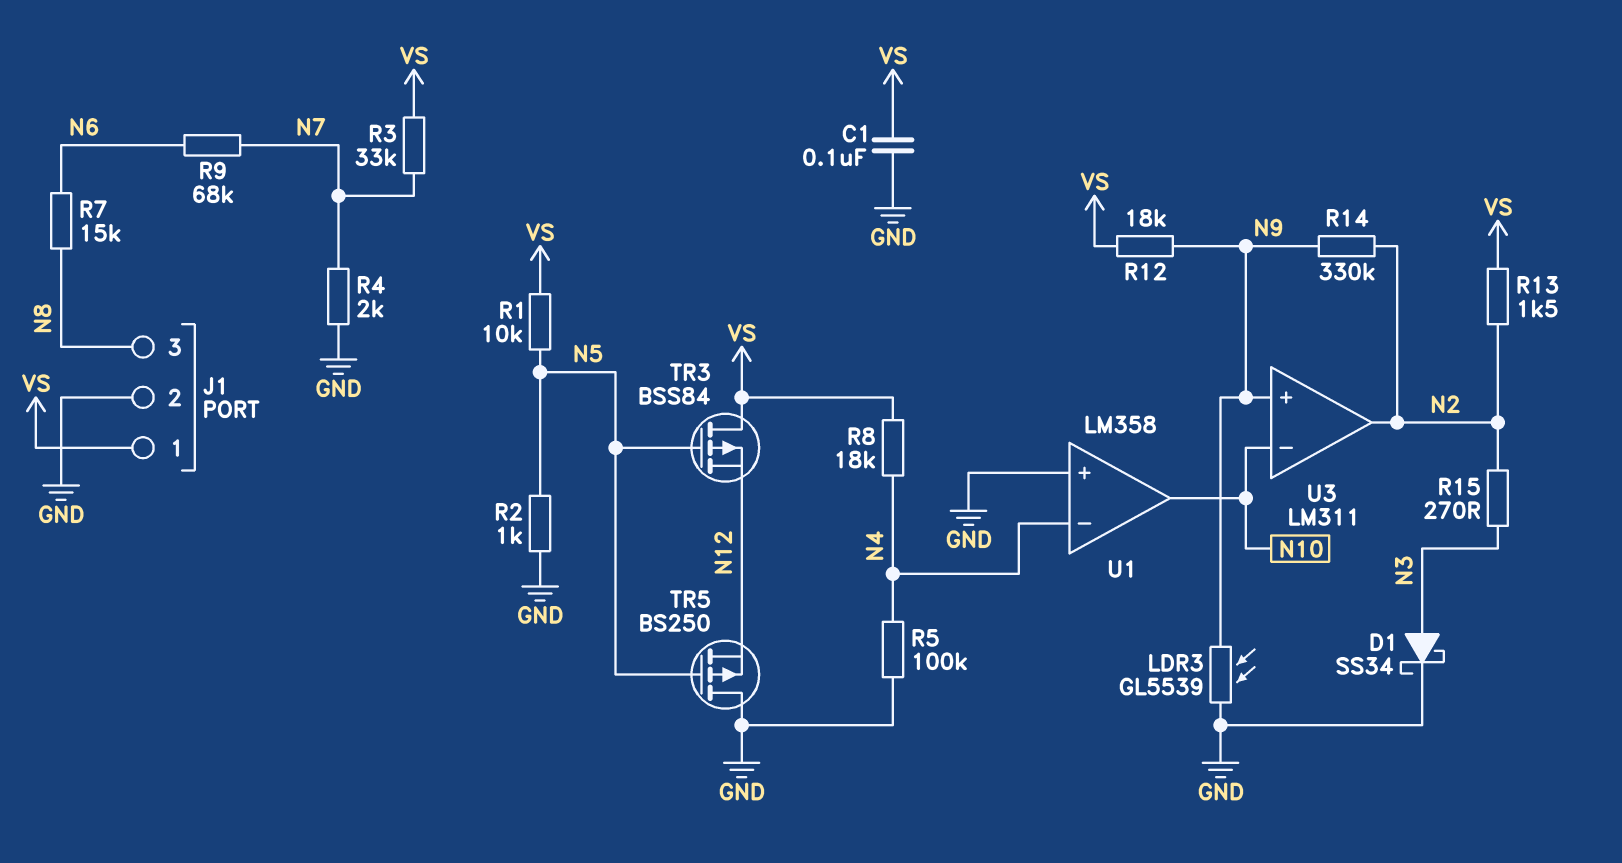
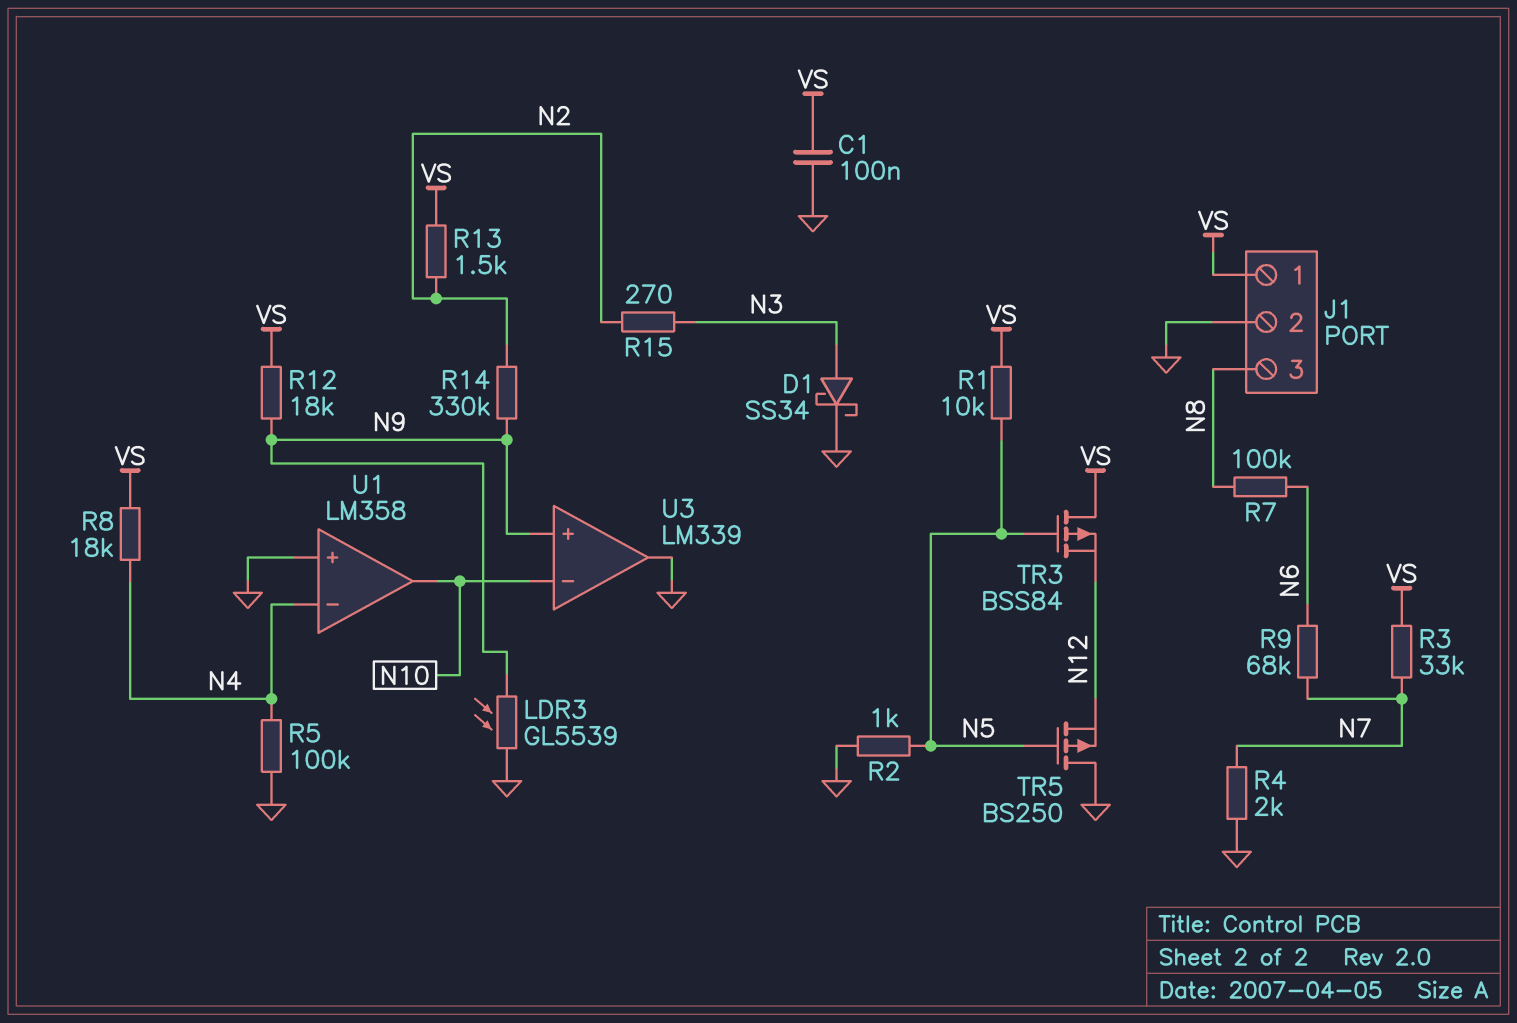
R7: 15k (N6, N8) -> 100k (N6, N8)
U3: LM311 -> LM339
U3 pin out: N2 -> GND

